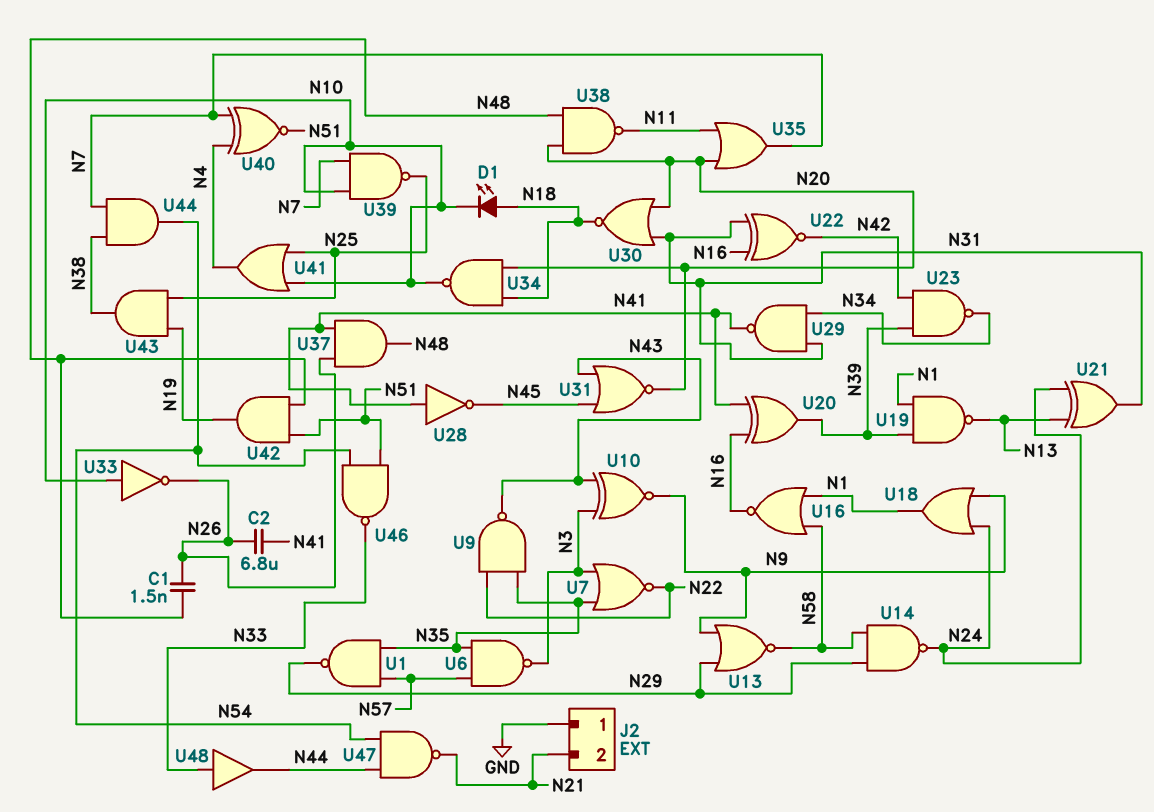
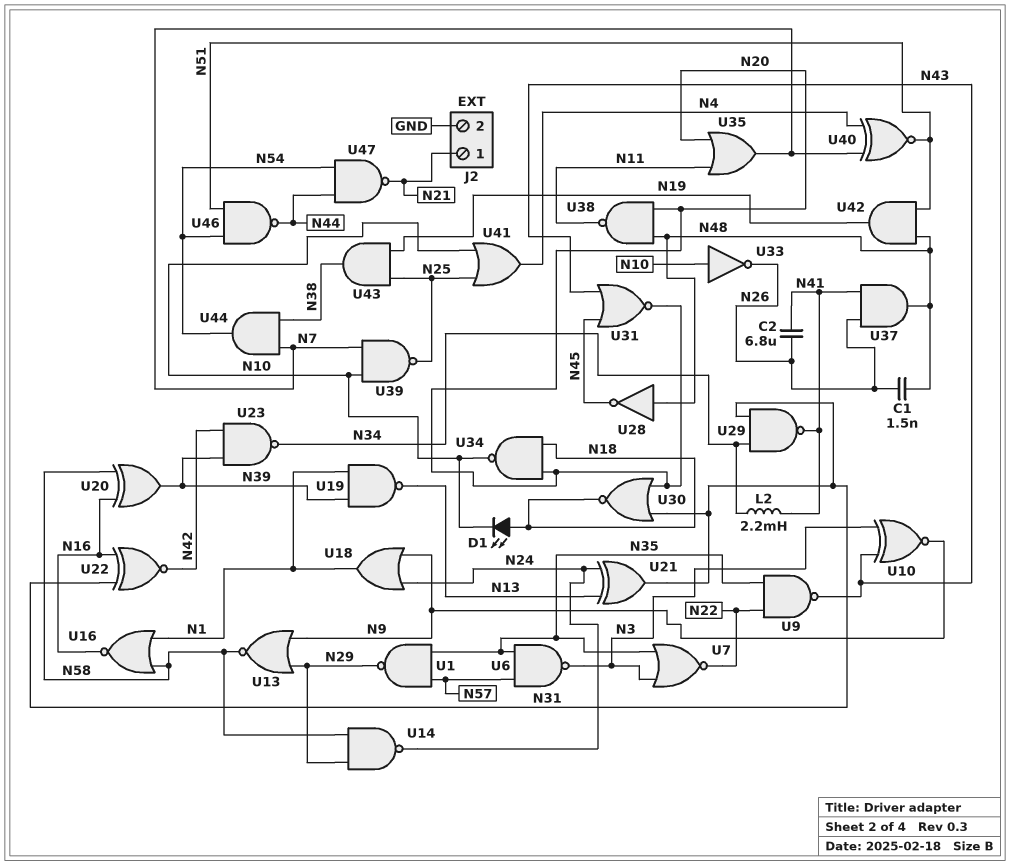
J2 pin 1: GND -> N21
J2 pin 2: N21 -> GND
L2: none -> 2.2mH (N34, N41)
U20: XOR (in N16, in N41, out N39) -> XOR (in N16, in N58, out N39)
U28: NOT (in N41, out N45) -> NOT (in N48, out N45)
U46: NAND (in N51, in N54, out N33) -> NAND (in N51, in N54, out N44)
U48: buffer (in N33, out N44) -> none

